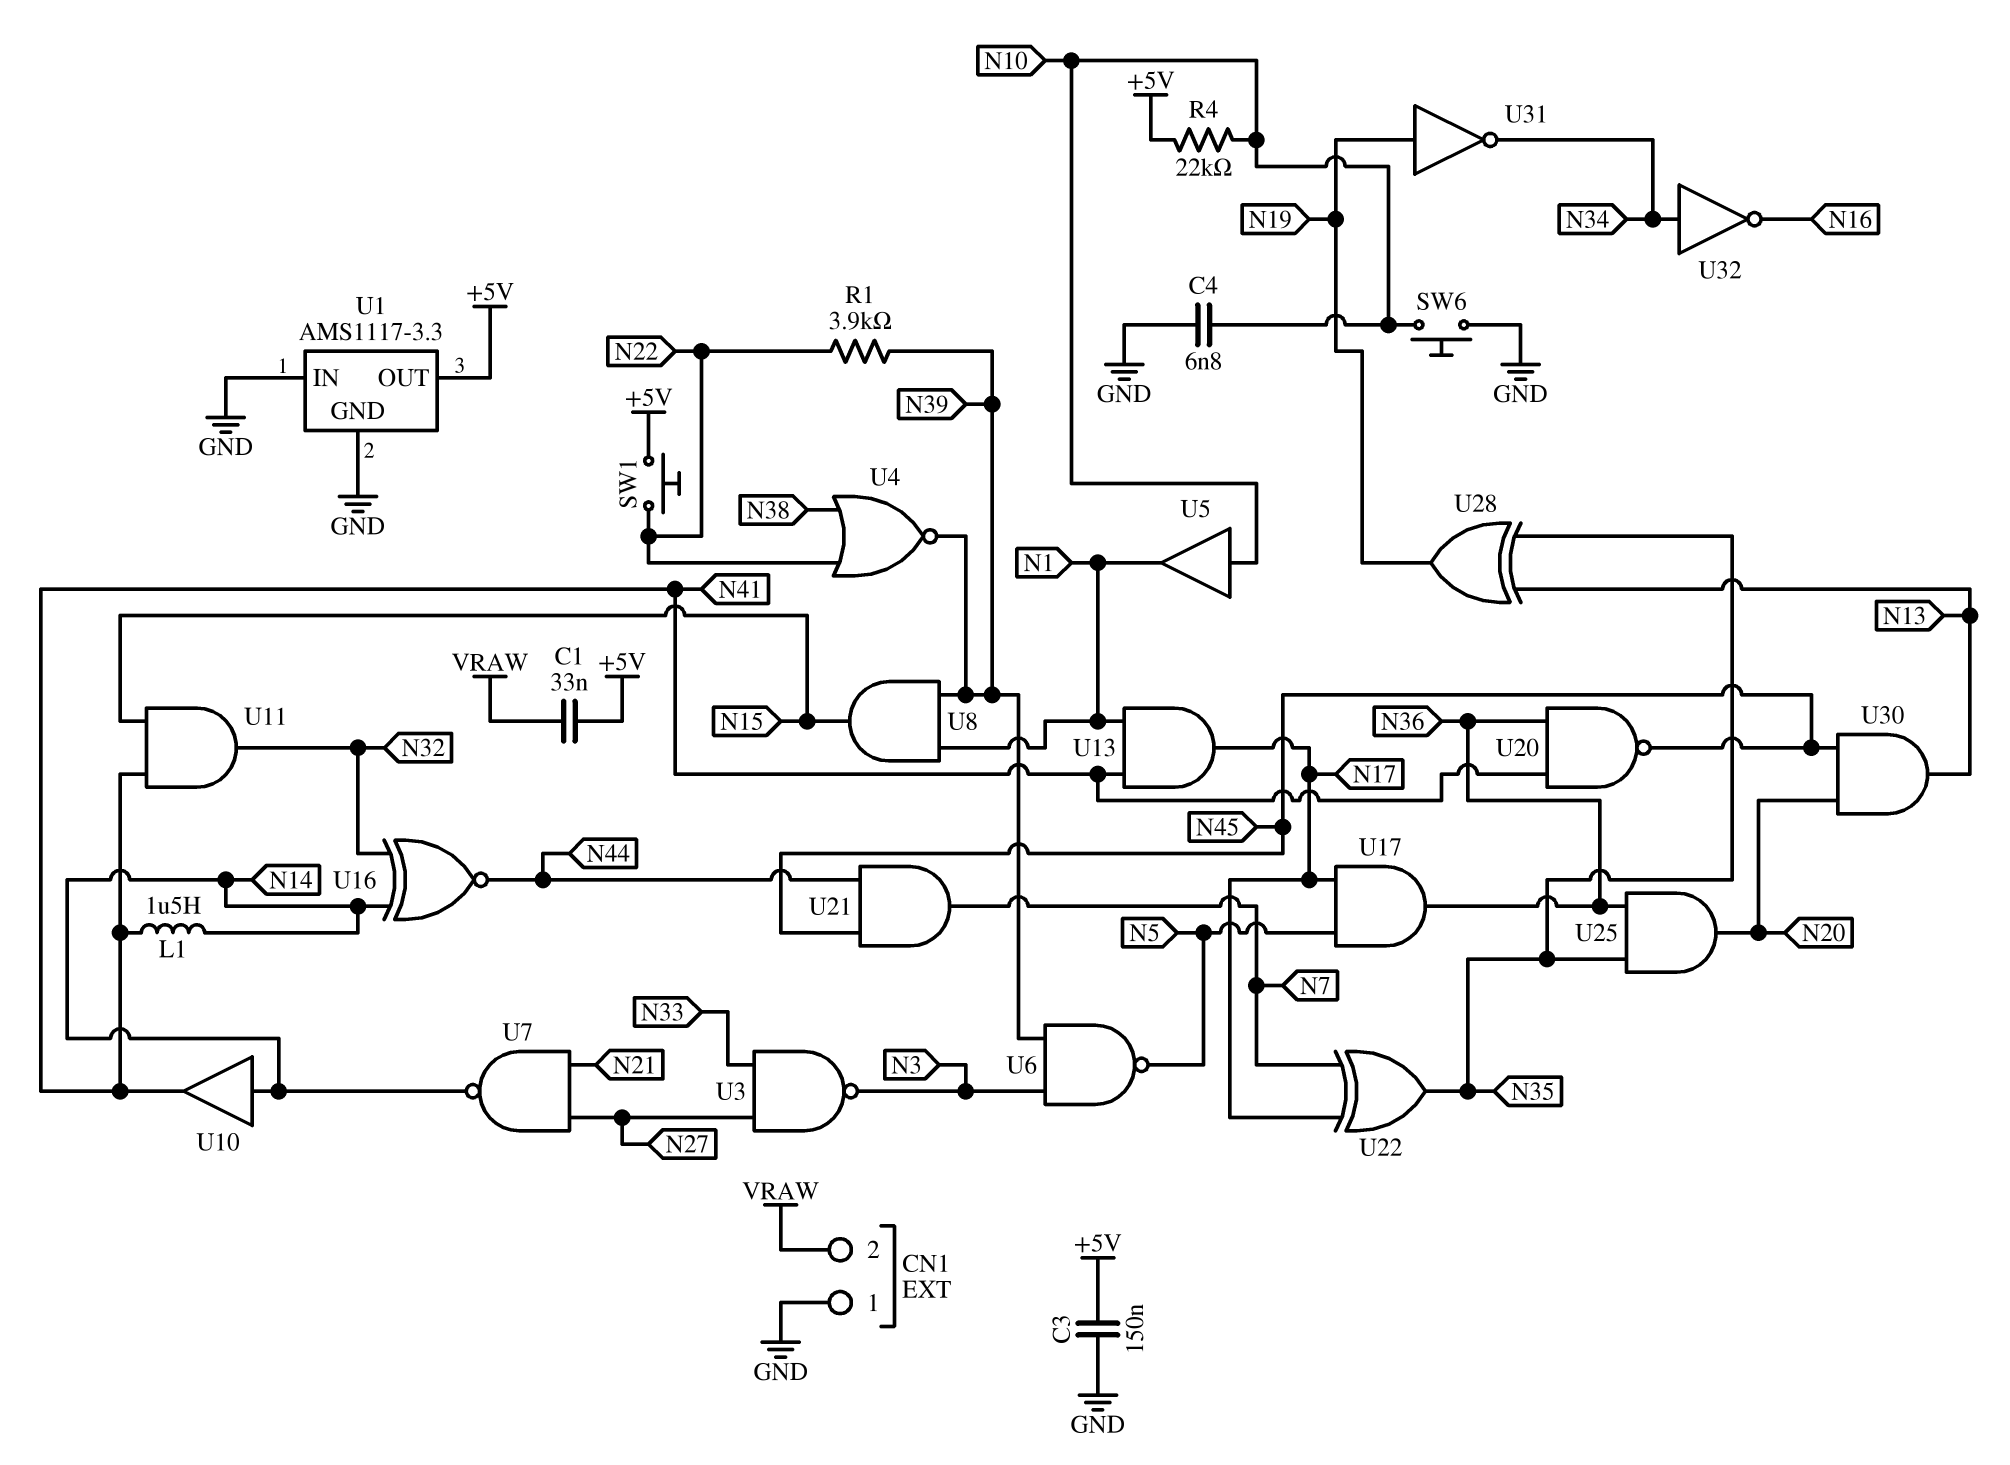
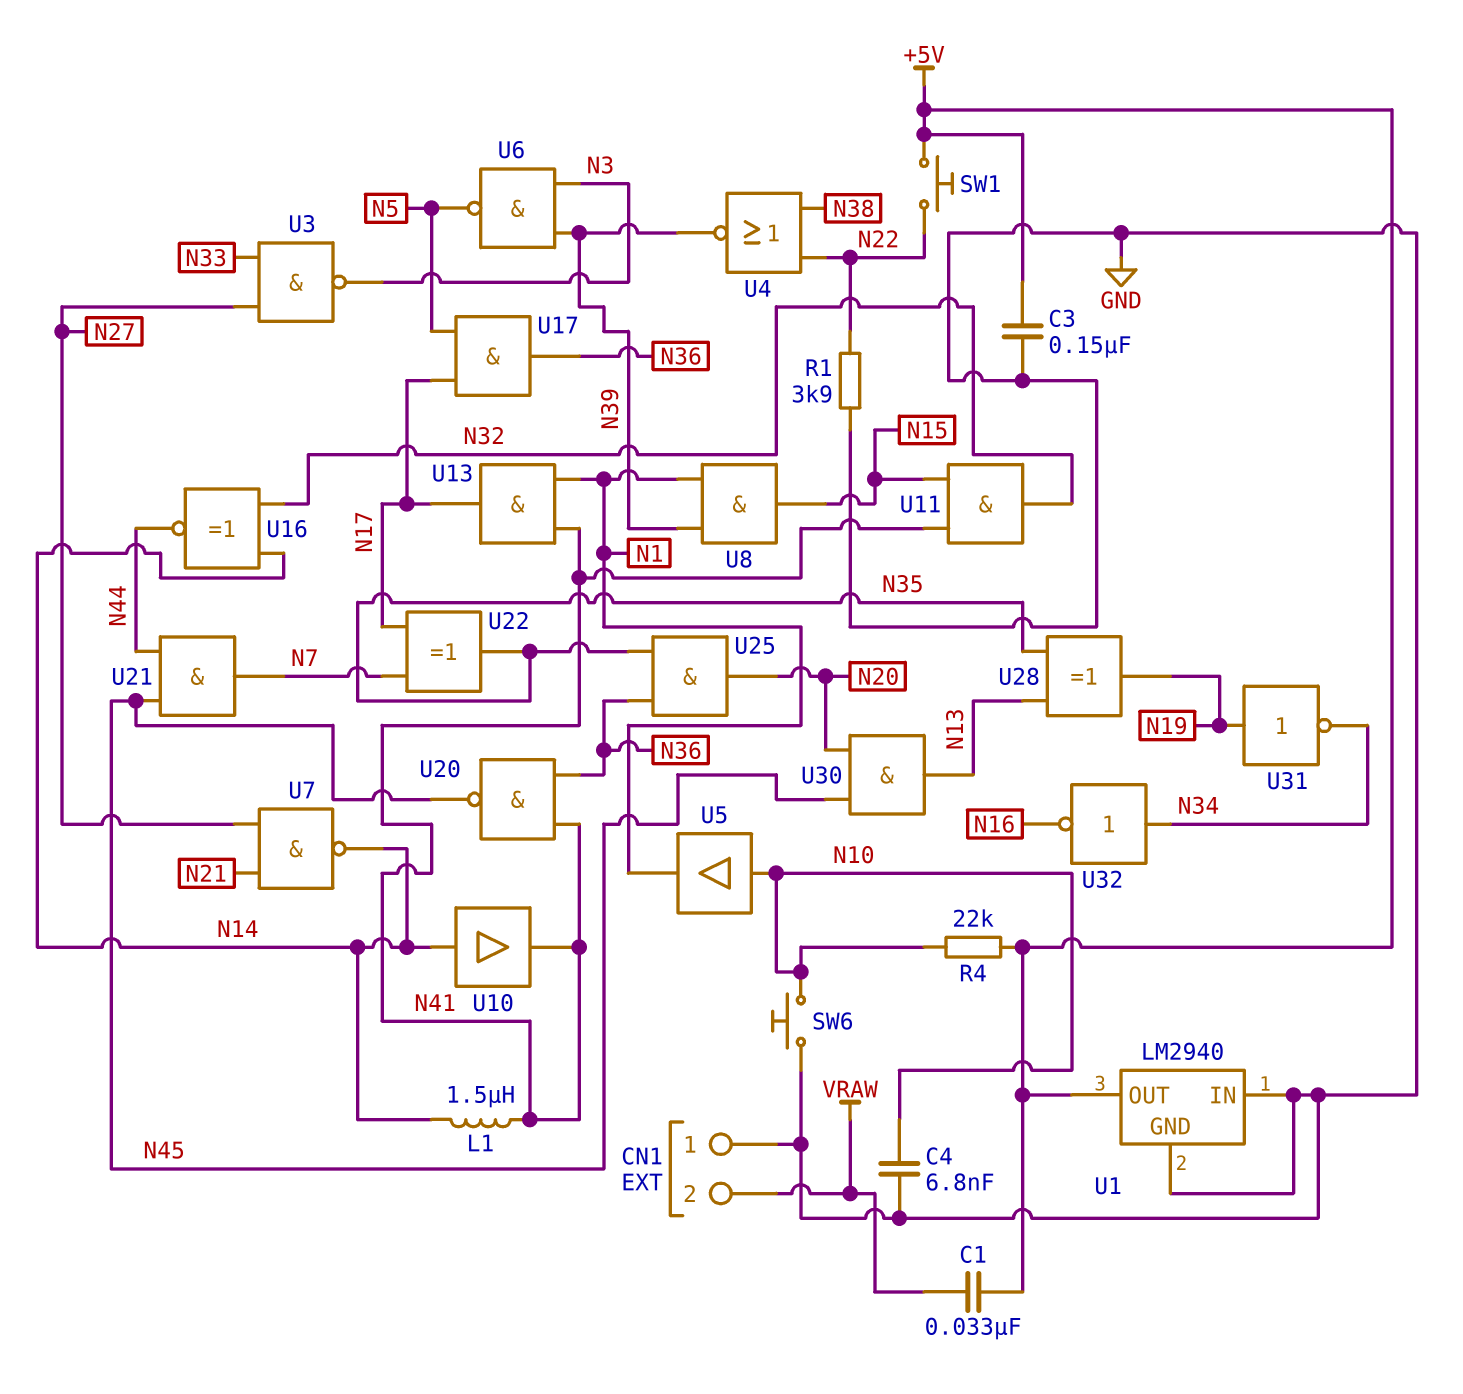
R1: 3.9k (N22, N39) -> 3.9k (GND, N22)
U1: AMS1117-3.3 -> LM2940

